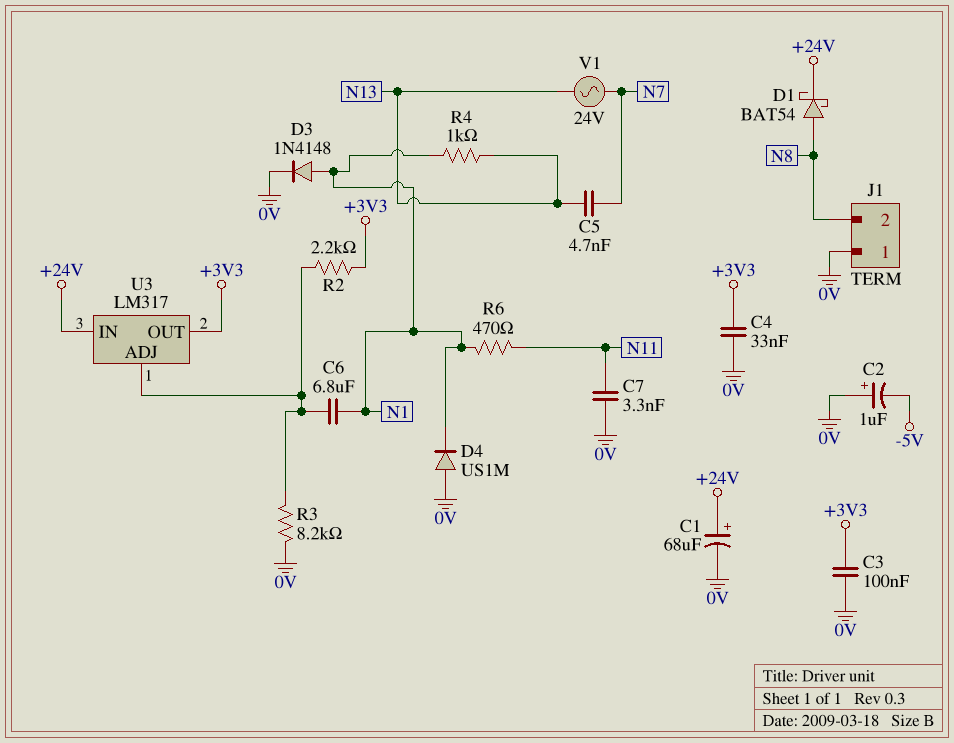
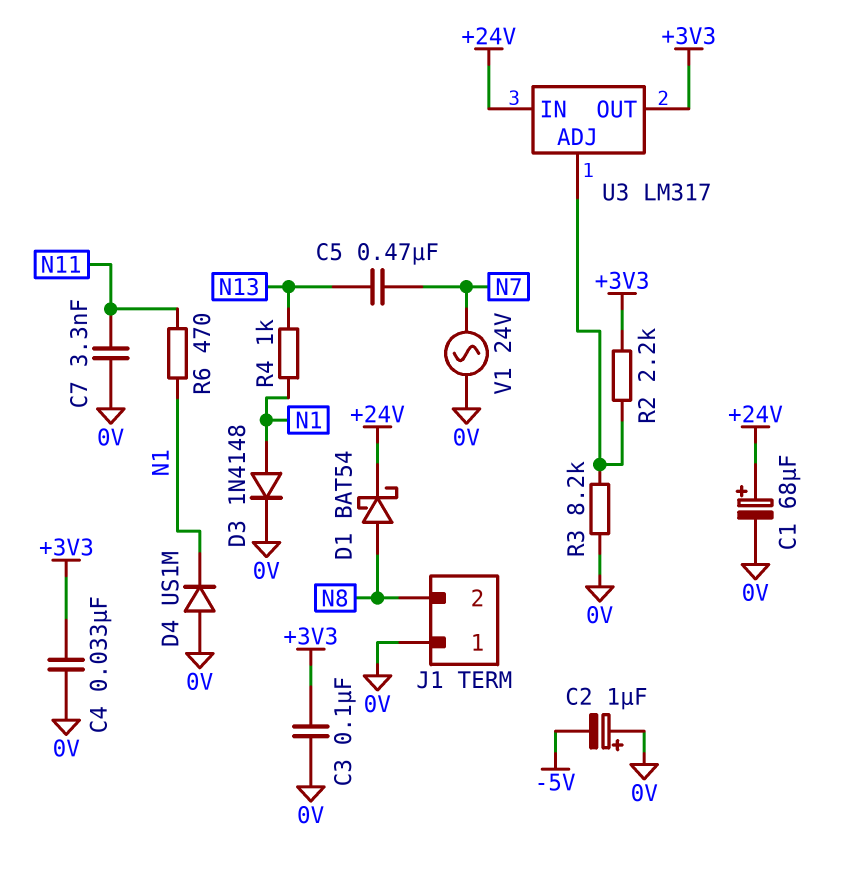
C5: 4.7nF (N7, N13) -> 470nF (N7, N13)
C6: 6.8uF (N1, U3/ADJ) -> none
V1: AC 24V (N7, N13) -> AC 24V (0V, N7)

